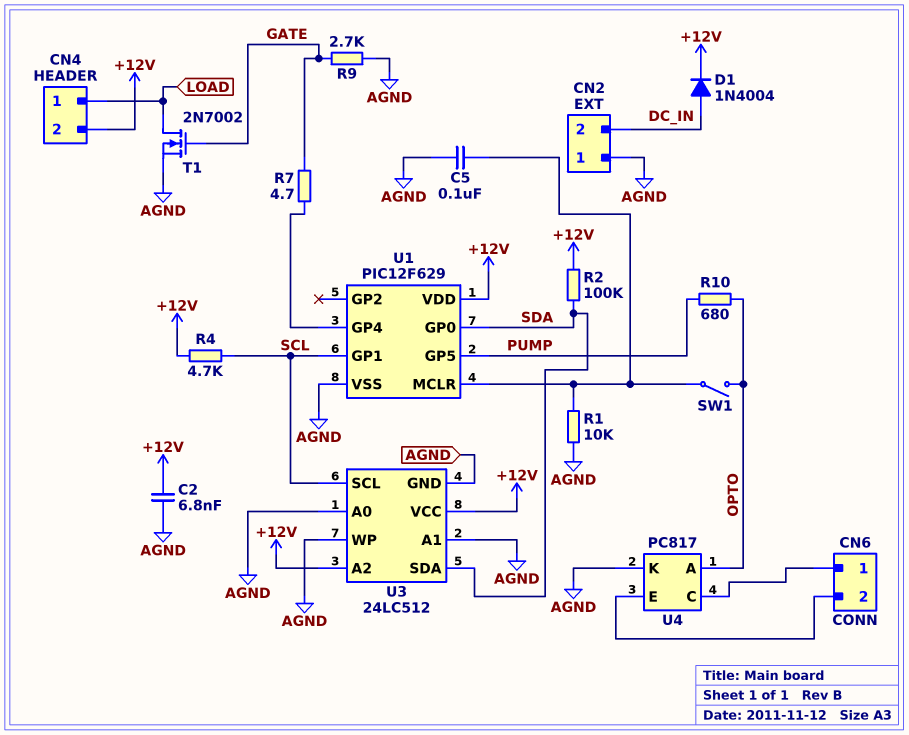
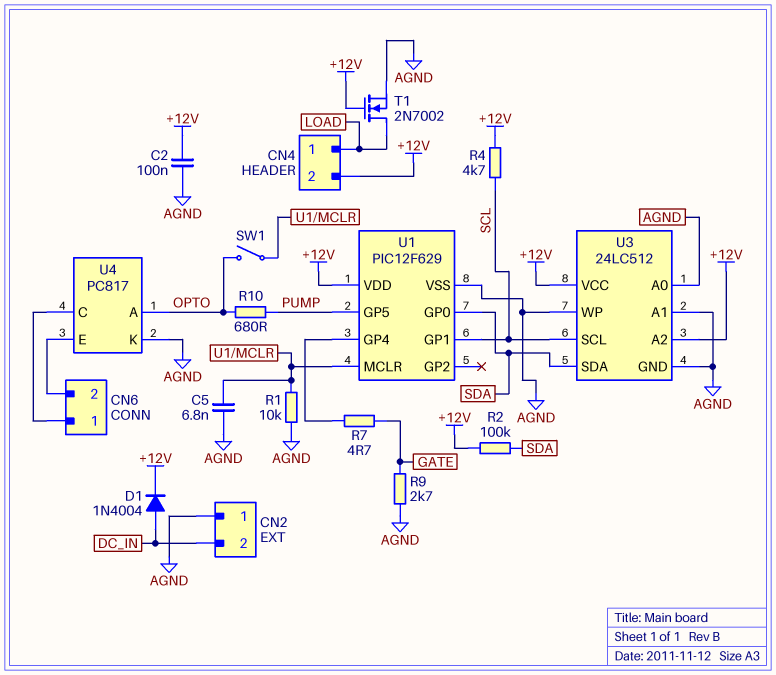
C2: 6.8nF (+12V, AGND) -> 100nF (+12V, AGND)
C5: 100nF (AGND, U1/MCLR) -> 6.8nF (AGND, U1/MCLR)
T1: NMOS 2N7002 (G GATE, D LOAD, S AGND) -> NMOS 2N7002 (G +12V, D LOAD, S AGND)

